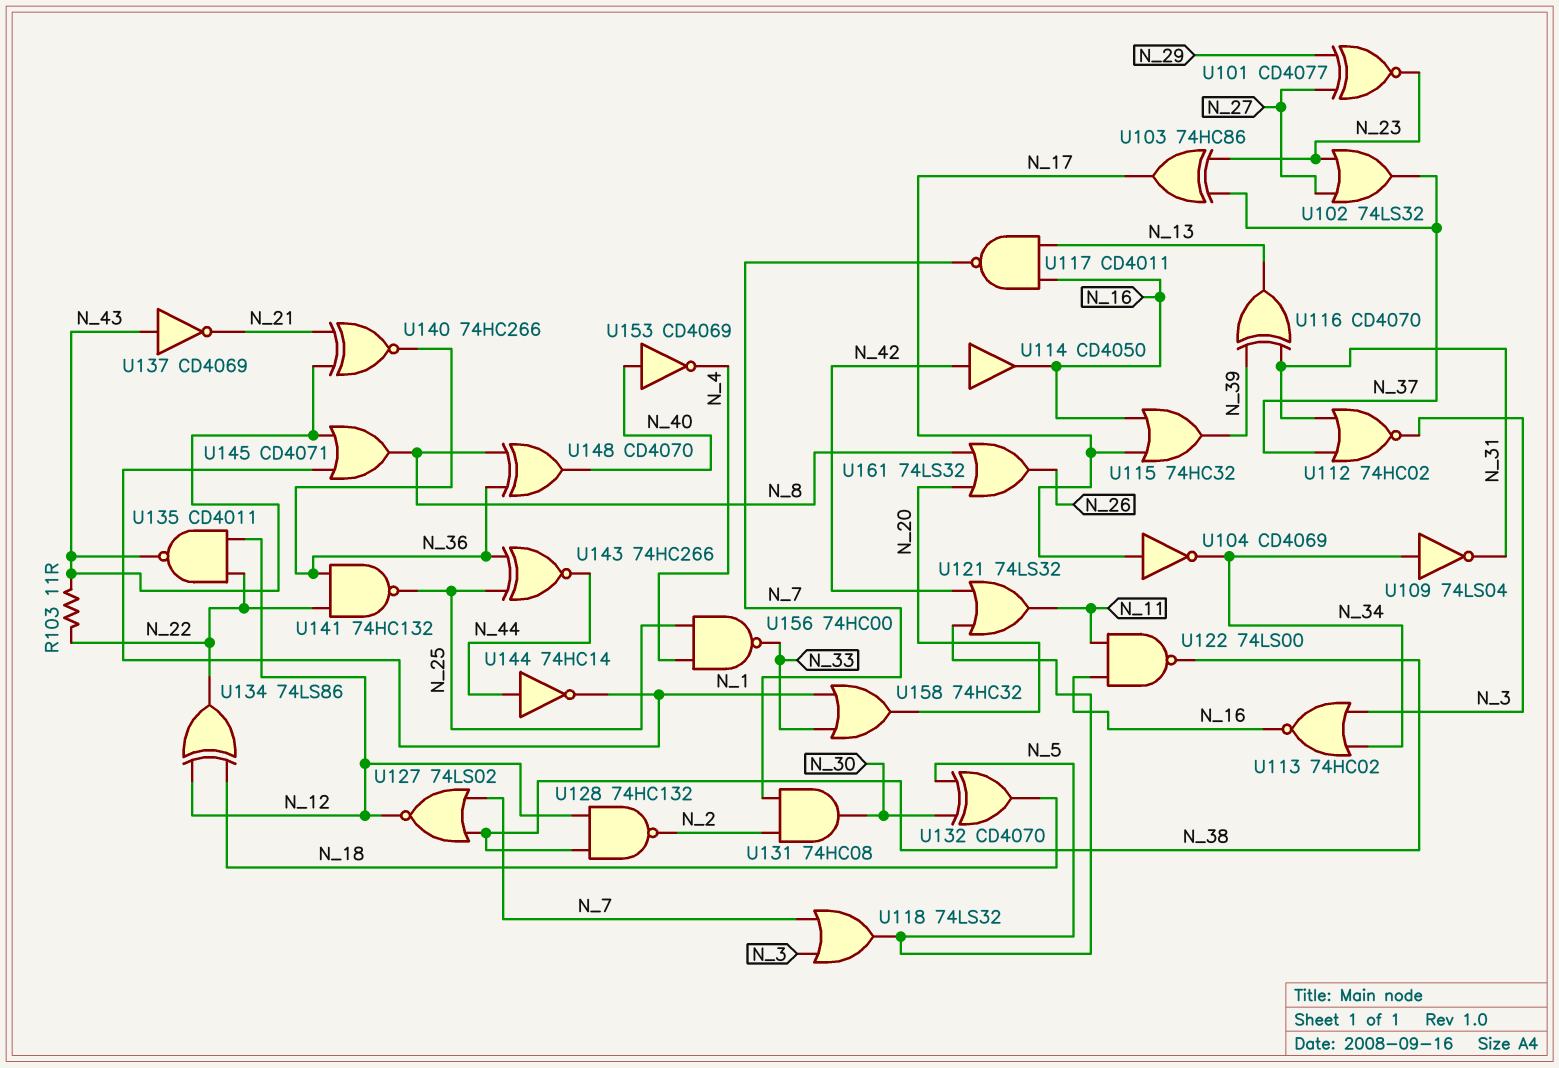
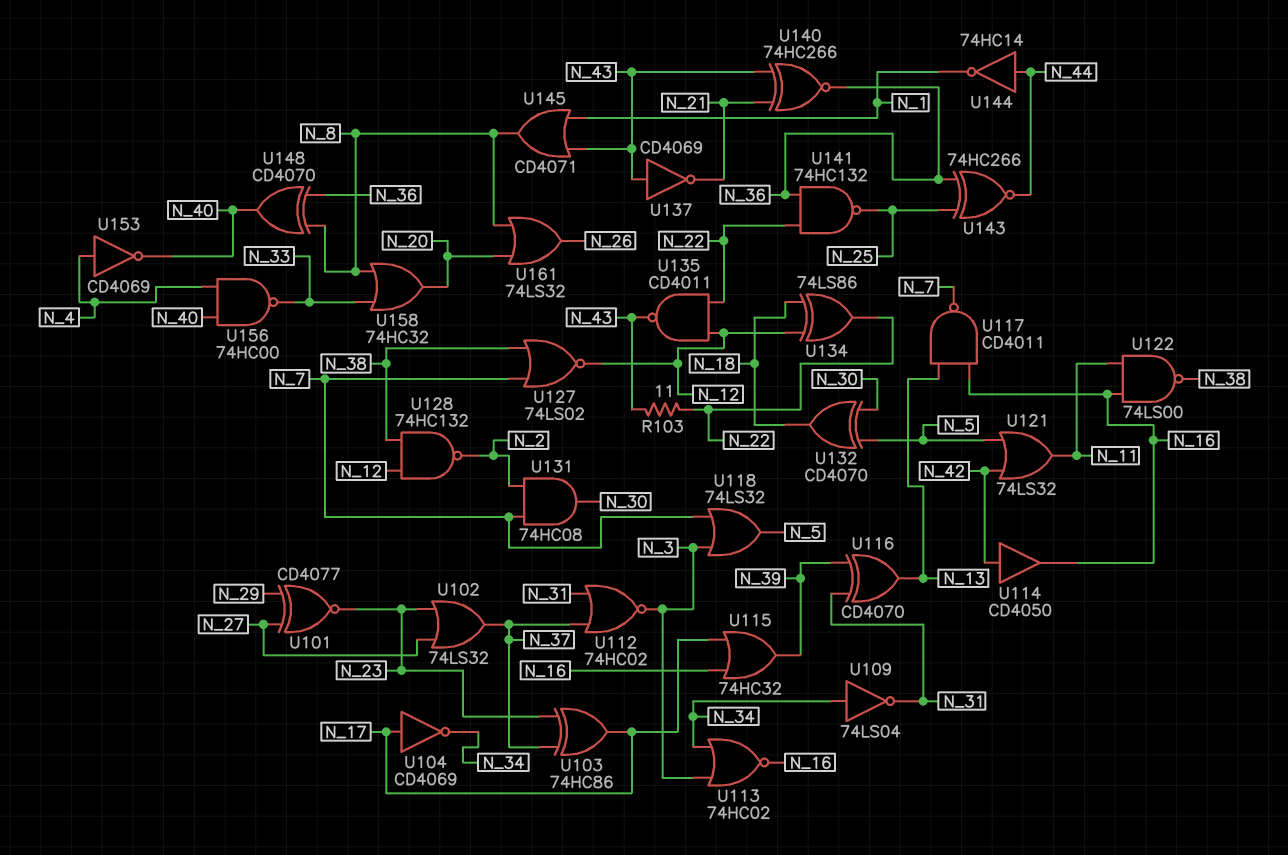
U153: NOT CD4069 (in N_40, out N_4) -> NOT CD4069 (in N_4, out N_40)
U156: NAND 74HC00 (in N_4, in N_25, out N_33) -> NAND 74HC00 (in N_4, in N_40, out N_33)
U158: OR 74HC32 (in N_1, in N_33, out N_20) -> OR 74HC32 (in N_8, in N_33, out N_20)

